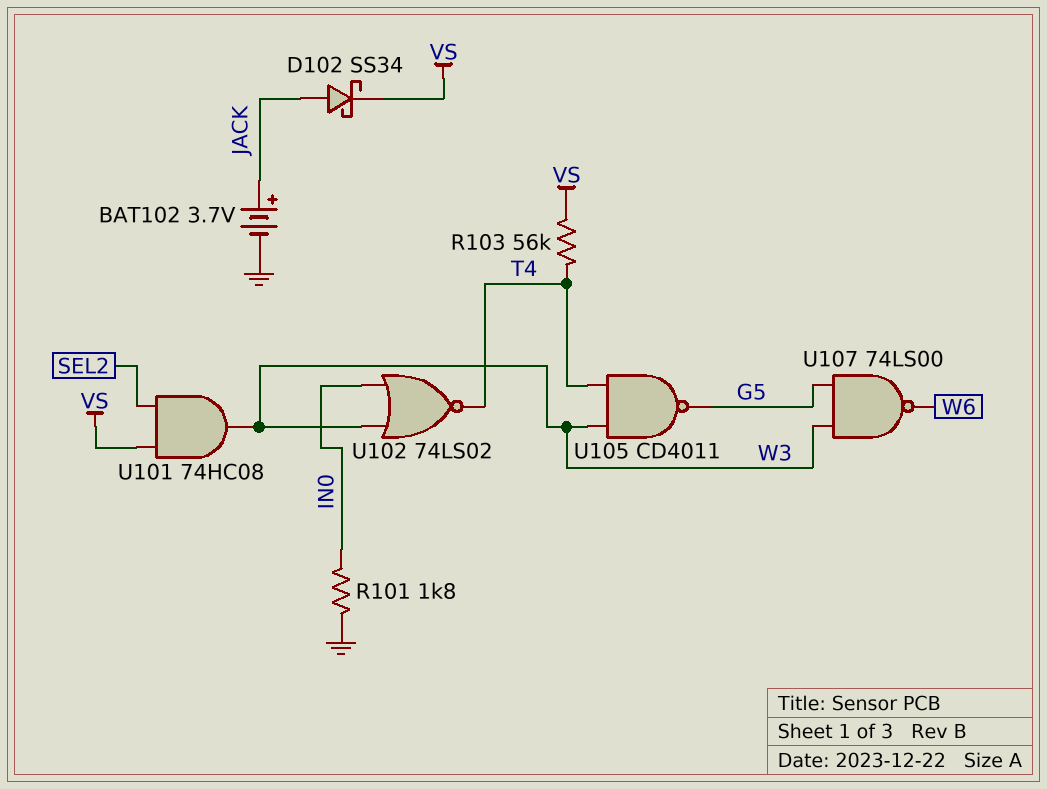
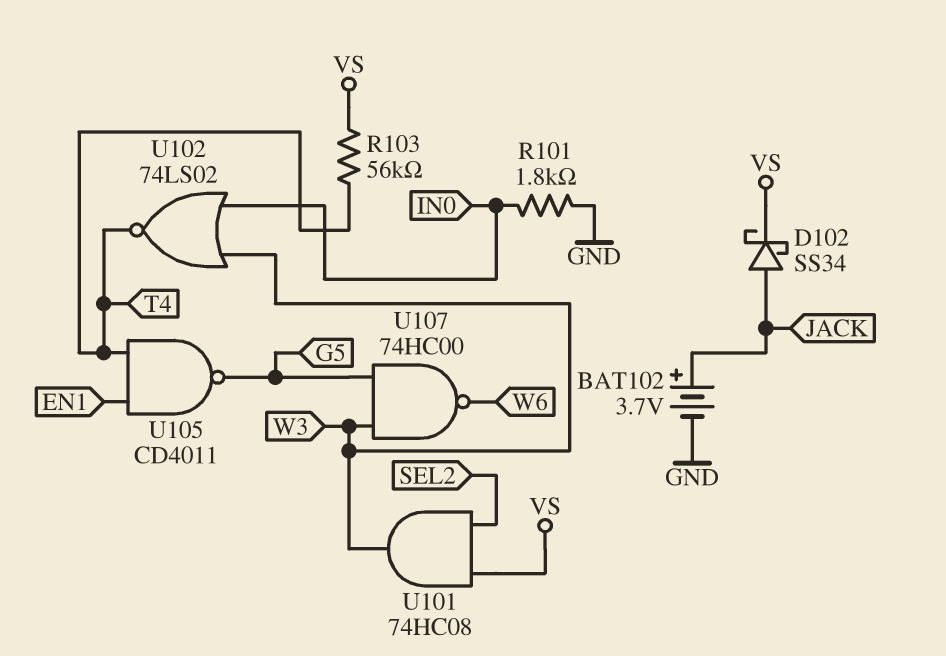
U105: NAND CD4011 (in T4, in W3, out G5) -> NAND CD4011 (in EN1, in T4, out G5)
U107: NAND 74LS00 (in G5, in W3, out W6) -> NAND 74HC00 (in G5, in W3, out W6)

